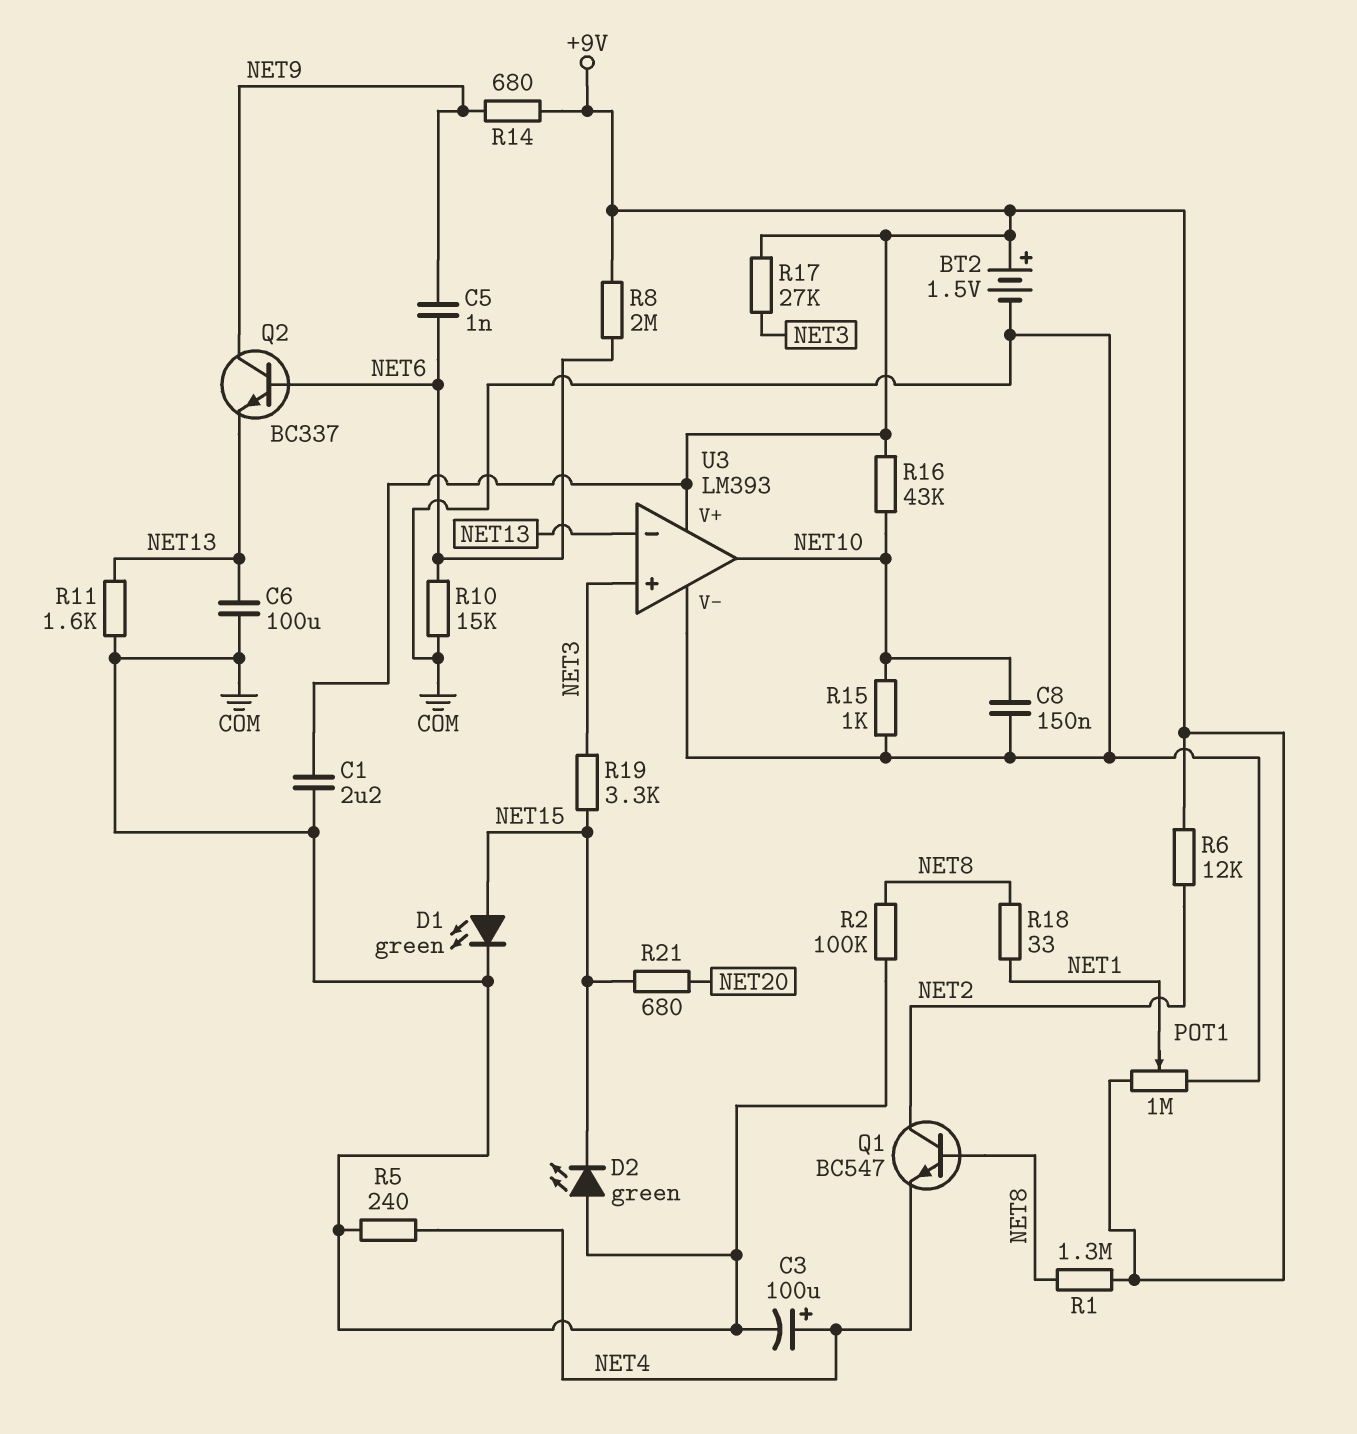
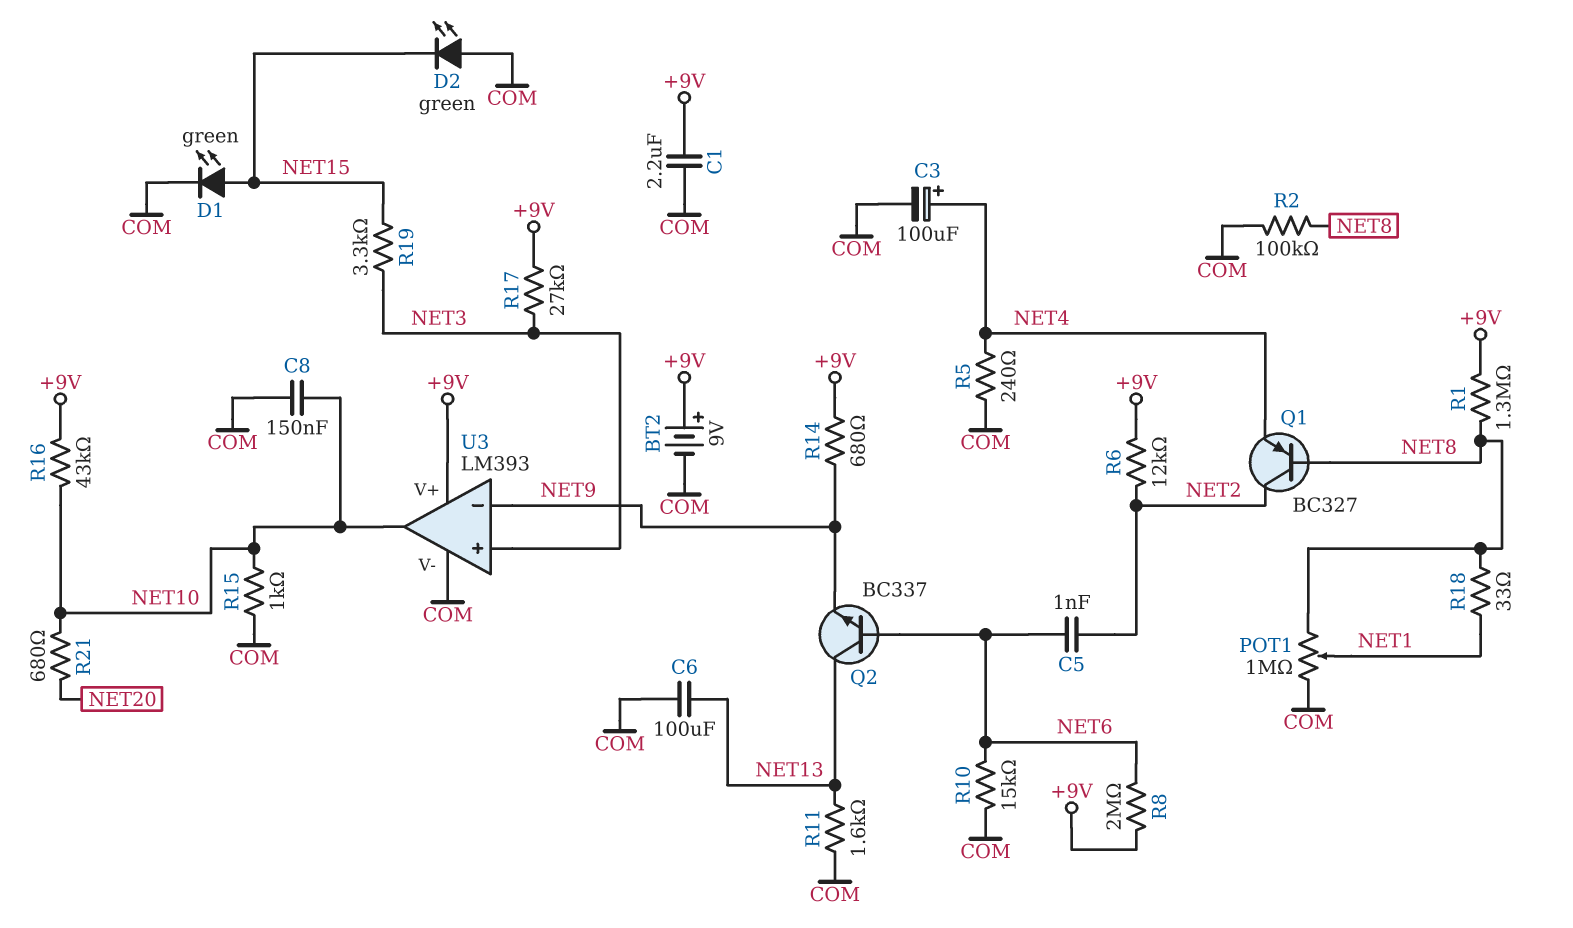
BT2: 1.5V (plus +9V, minus COM) -> 9V (plus +9V, minus COM)
C5: 1nF (NET6, NET9) -> 1nF (NET2, NET6)
POT1: 1M (+9V, COM, wiper NET1) -> 1M (COM, NET8, wiper NET1)
Q1: NPN BC547 (B NET8, C NET2, E NET4) -> PNP BC327 (B NET8, C NET2, E NET4)
Q2: NPN BC337 (B NET6, C NET9, E NET13) -> NPN BC337 (B NET6, C NET13, E NET9)
R21: 680 (NET15, NET20) -> 680 (NET10, NET20)
U3 pin in-: NET13 -> NET9

